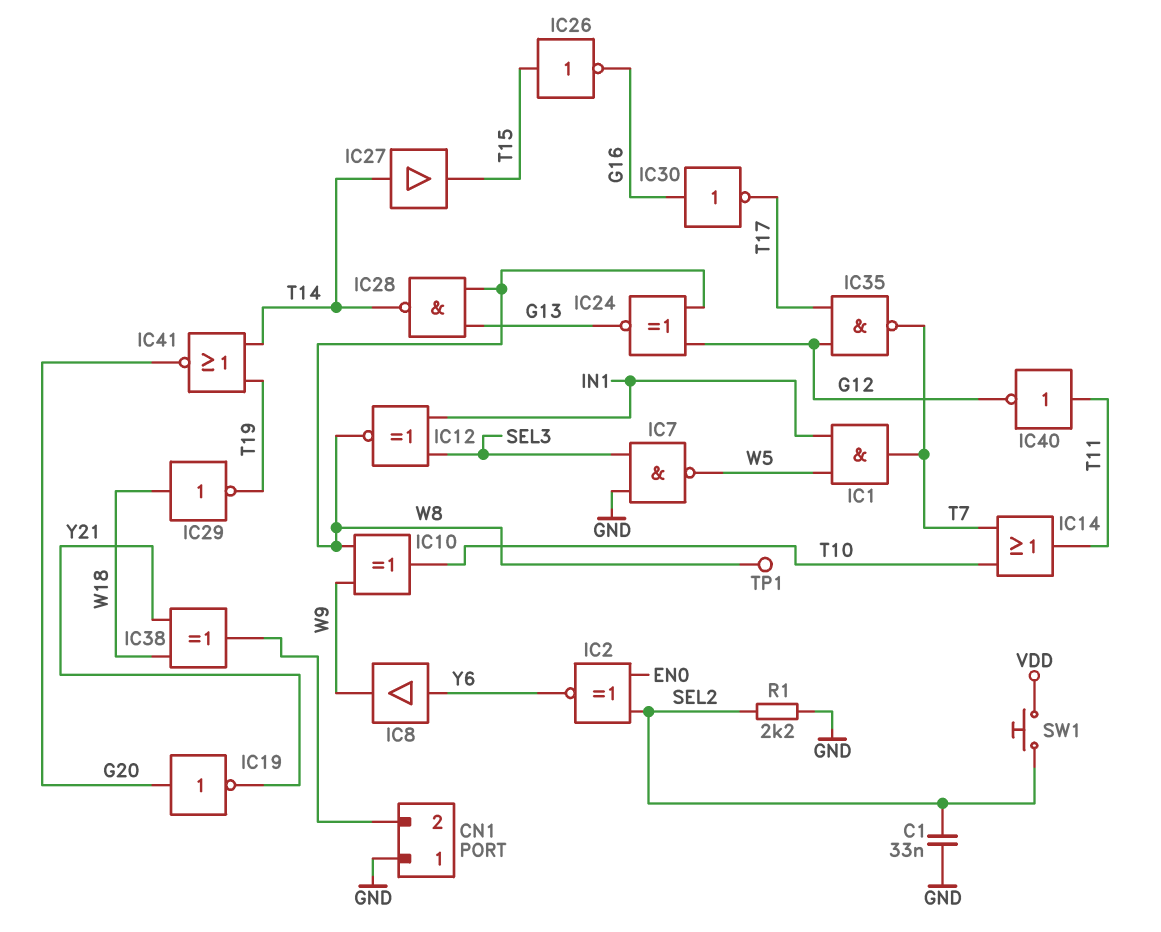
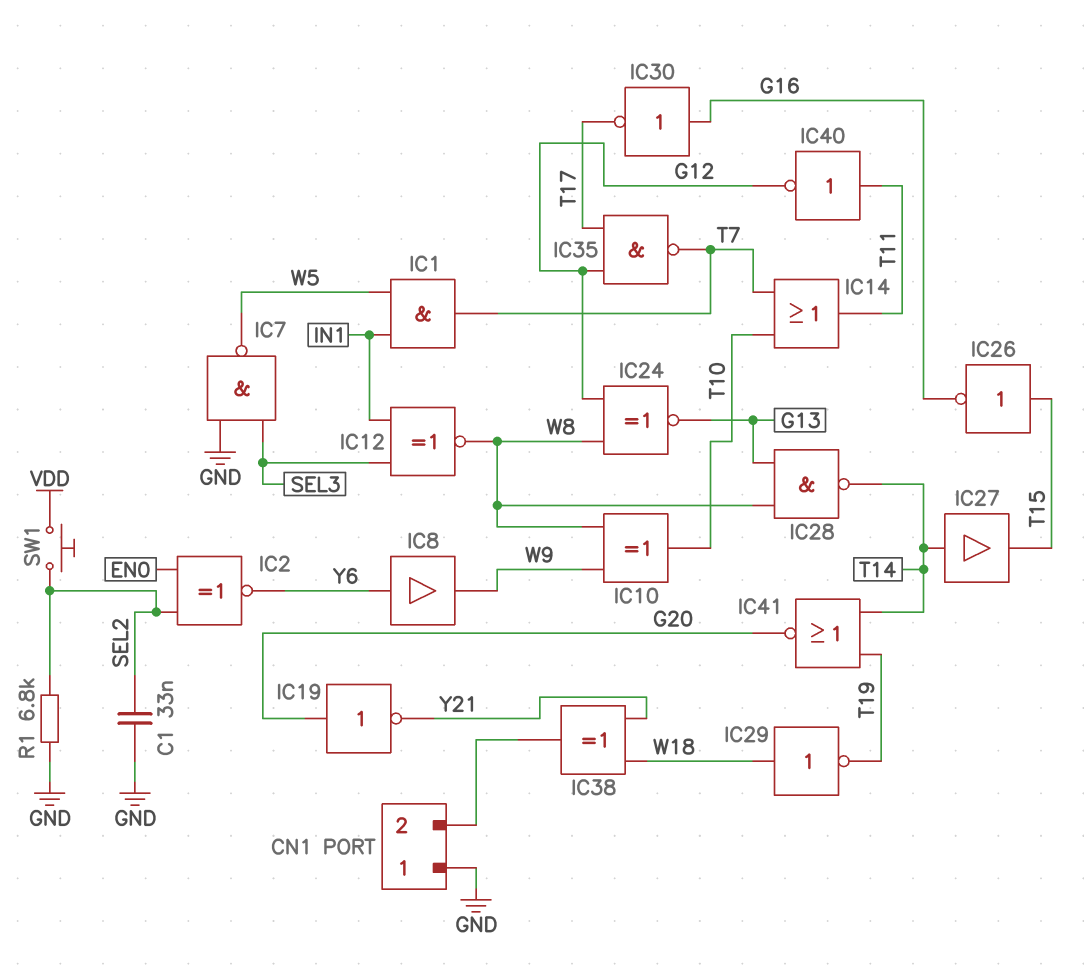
R1: 2.2k (GND, SEL2) -> 6.8k (GND, SEL2)
TP1: test point (W8) -> none

